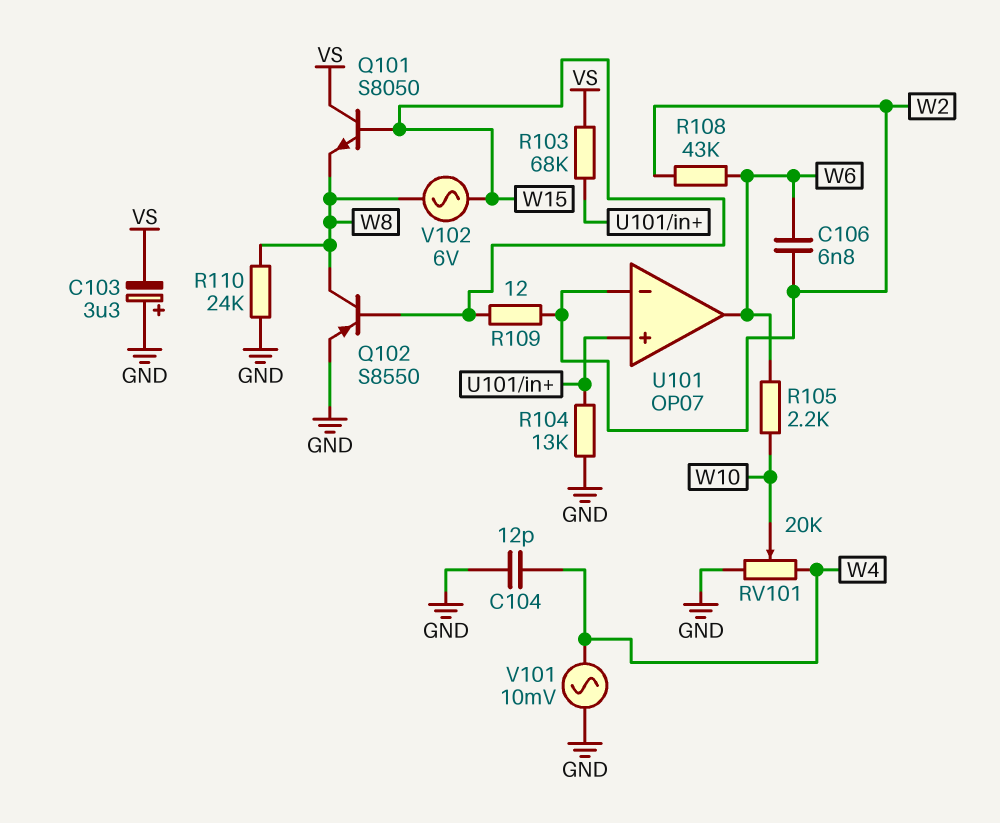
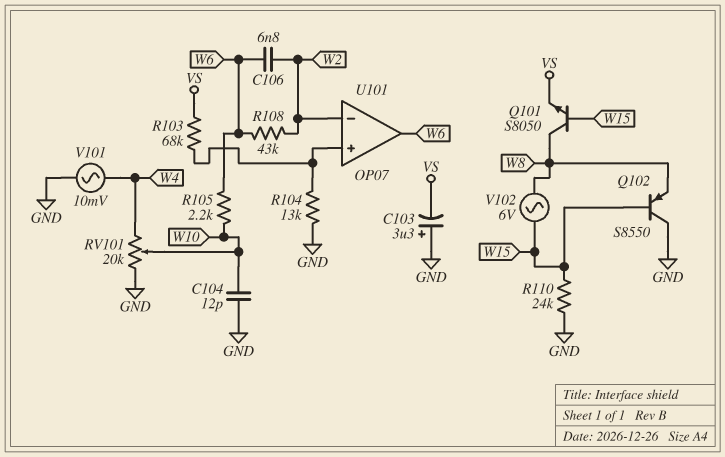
C104: 12pF (GND, W4) -> 12pF (GND, W10)
Q101: NPN S8050 (B W15, C VS, E W8) -> NPN S8050 (B W15, C W8, E VS)
Q102: PNP S8550 (B W15, C W8, E GND) -> PNP S8550 (B W15, C GND, E W8)
R109: 12 (W2, W15) -> none
R110: 24k (GND, W8) -> 24k (GND, W15)

